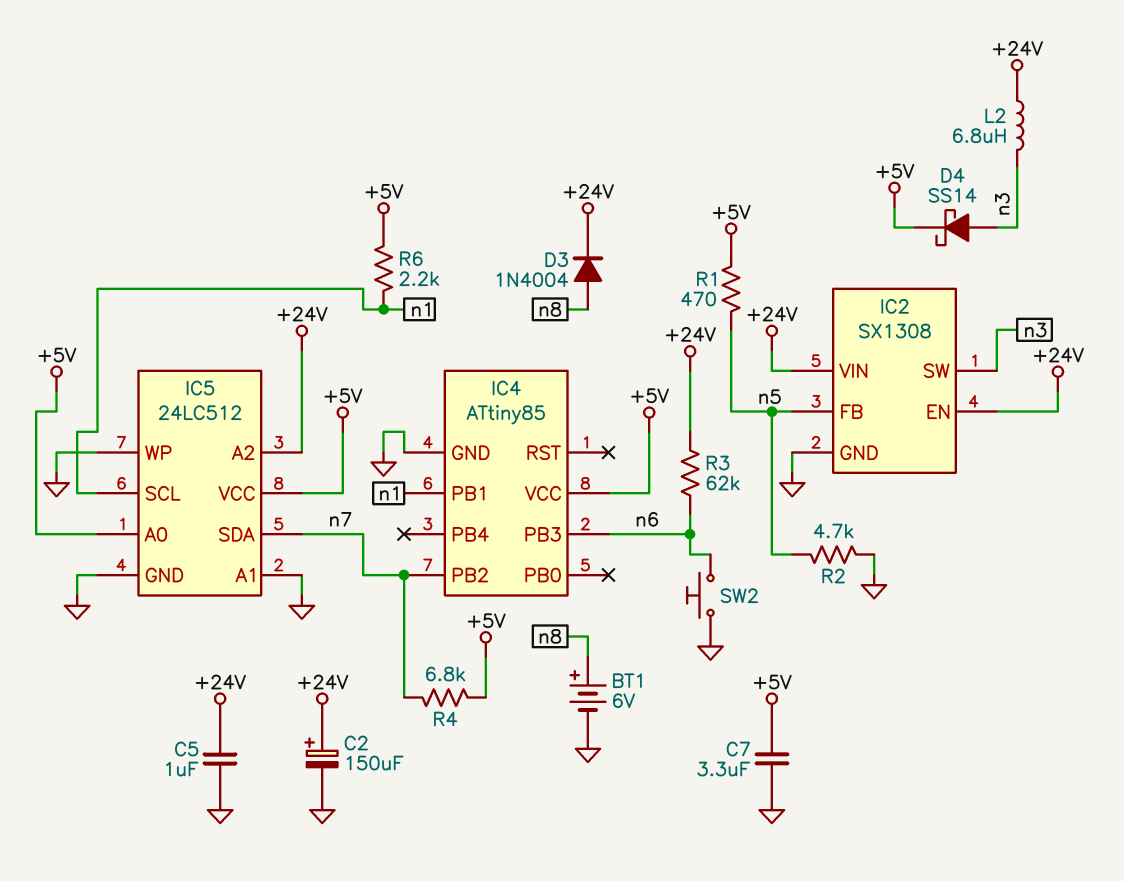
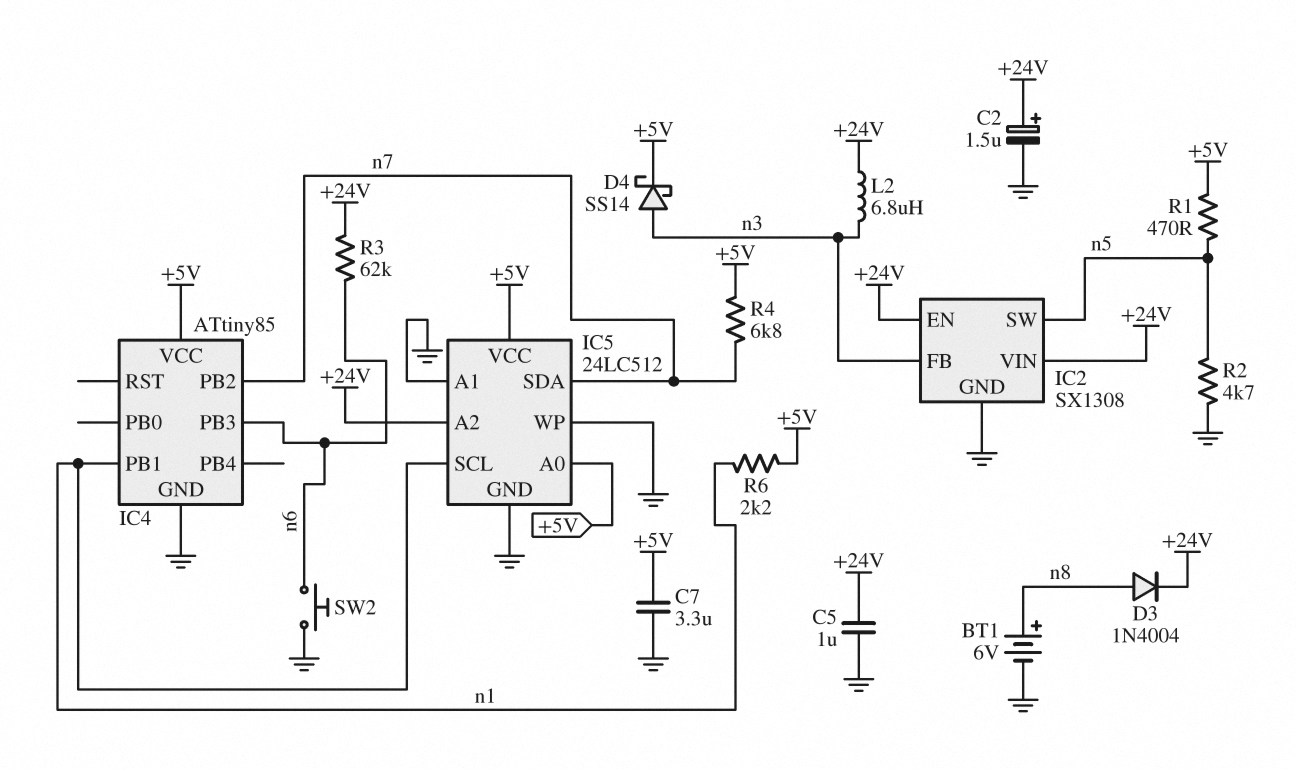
C2: 150uF (plus +24V, minus GND) -> 1.5uF (plus +24V, minus GND)
IC2 pin FB: n5 -> n3
IC2 pin SW: n3 -> n5

